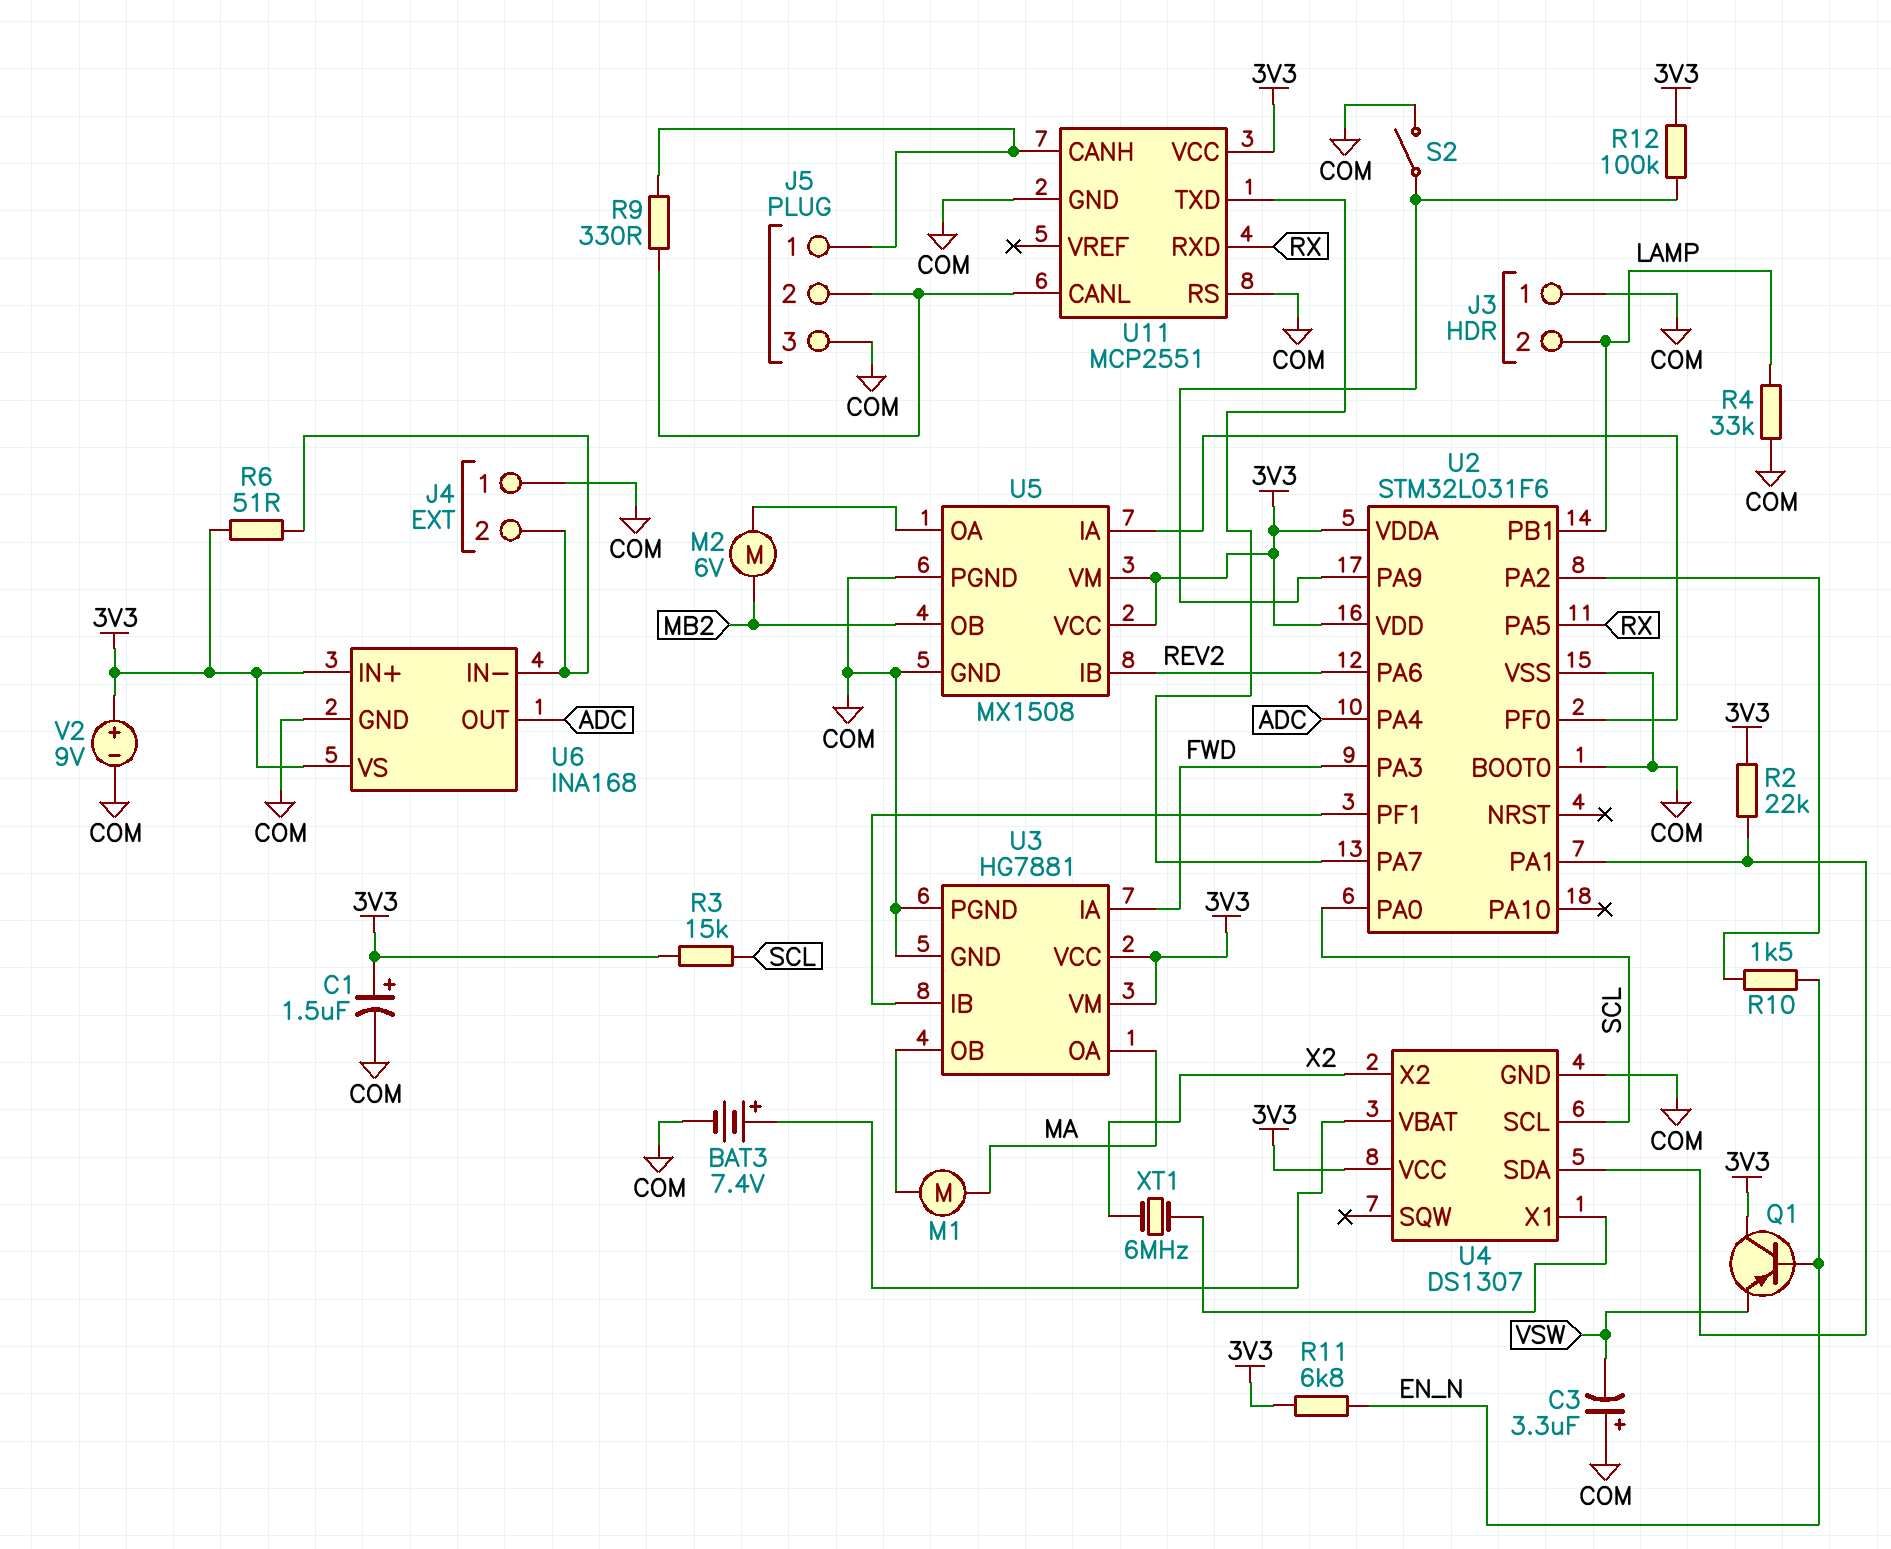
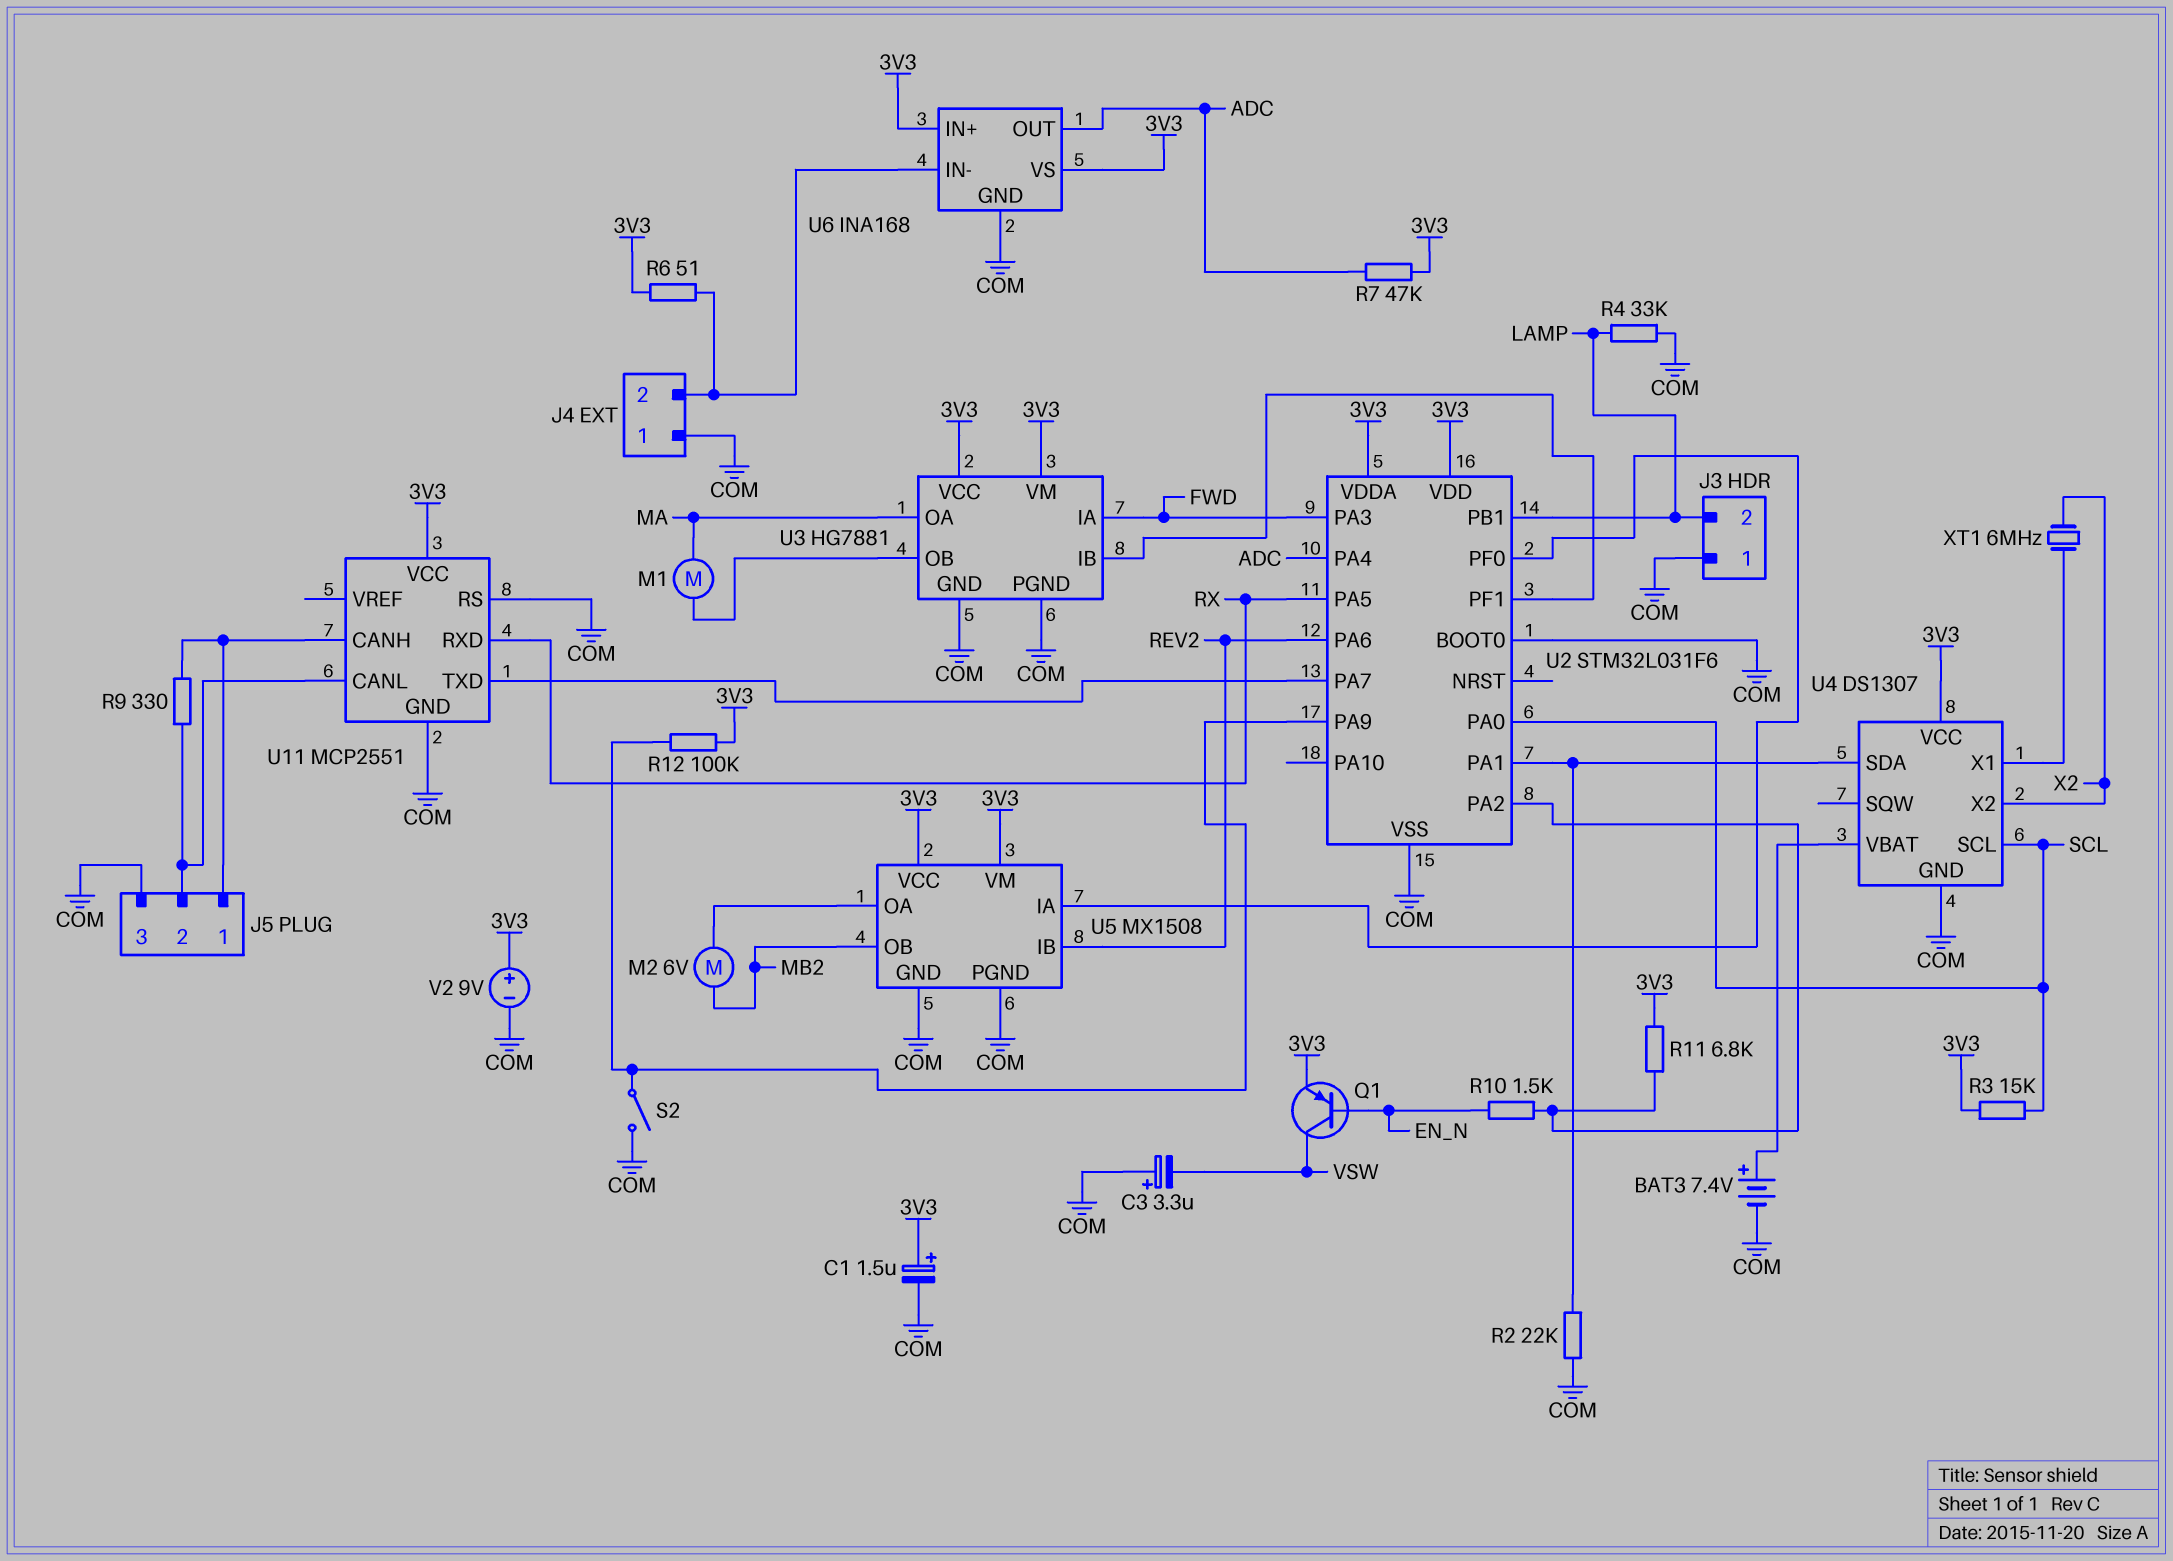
Q1: PNP (B EN_N, C 3V3, E VSW) -> PNP (B EN_N, C VSW, E 3V3)
R2: 22k (3V3, U2/PA1) -> 22k (COM, U2/PA1)
R7: none -> 47k (3V3, ADC)
R11: 6.8k (3V3, EN_N) -> 6.8k (3V3, U2/PA2)

